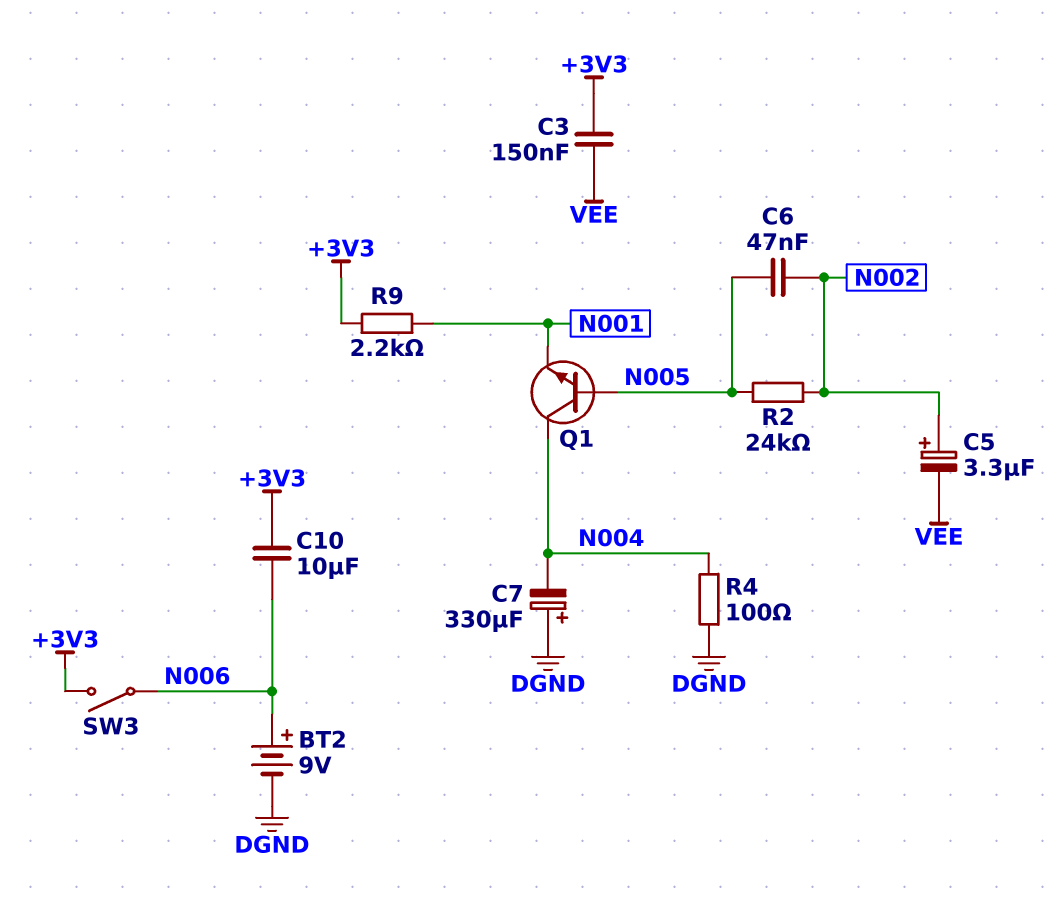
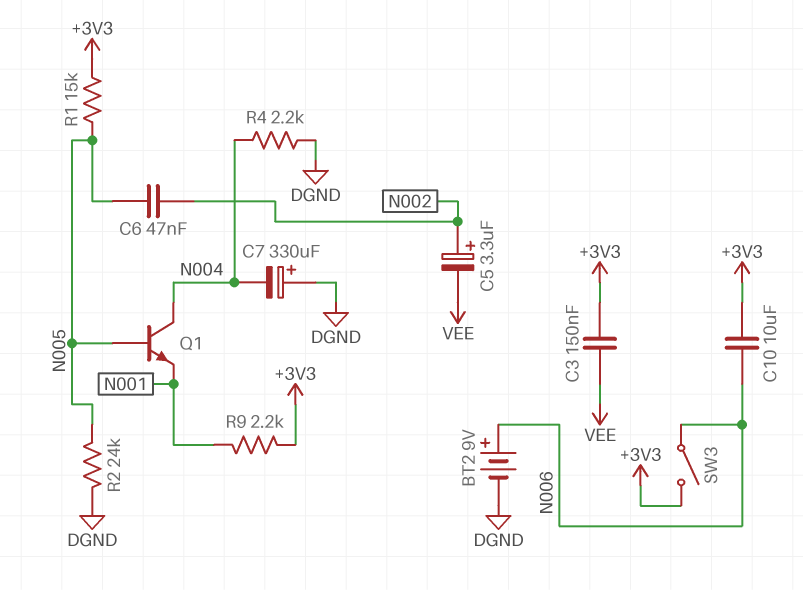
R1: none -> 15k (+3V3, N005)
R2: 24k (N002, N005) -> 24k (DGND, N005)
R4: 100 (DGND, N004) -> 2.2k (DGND, N004)

